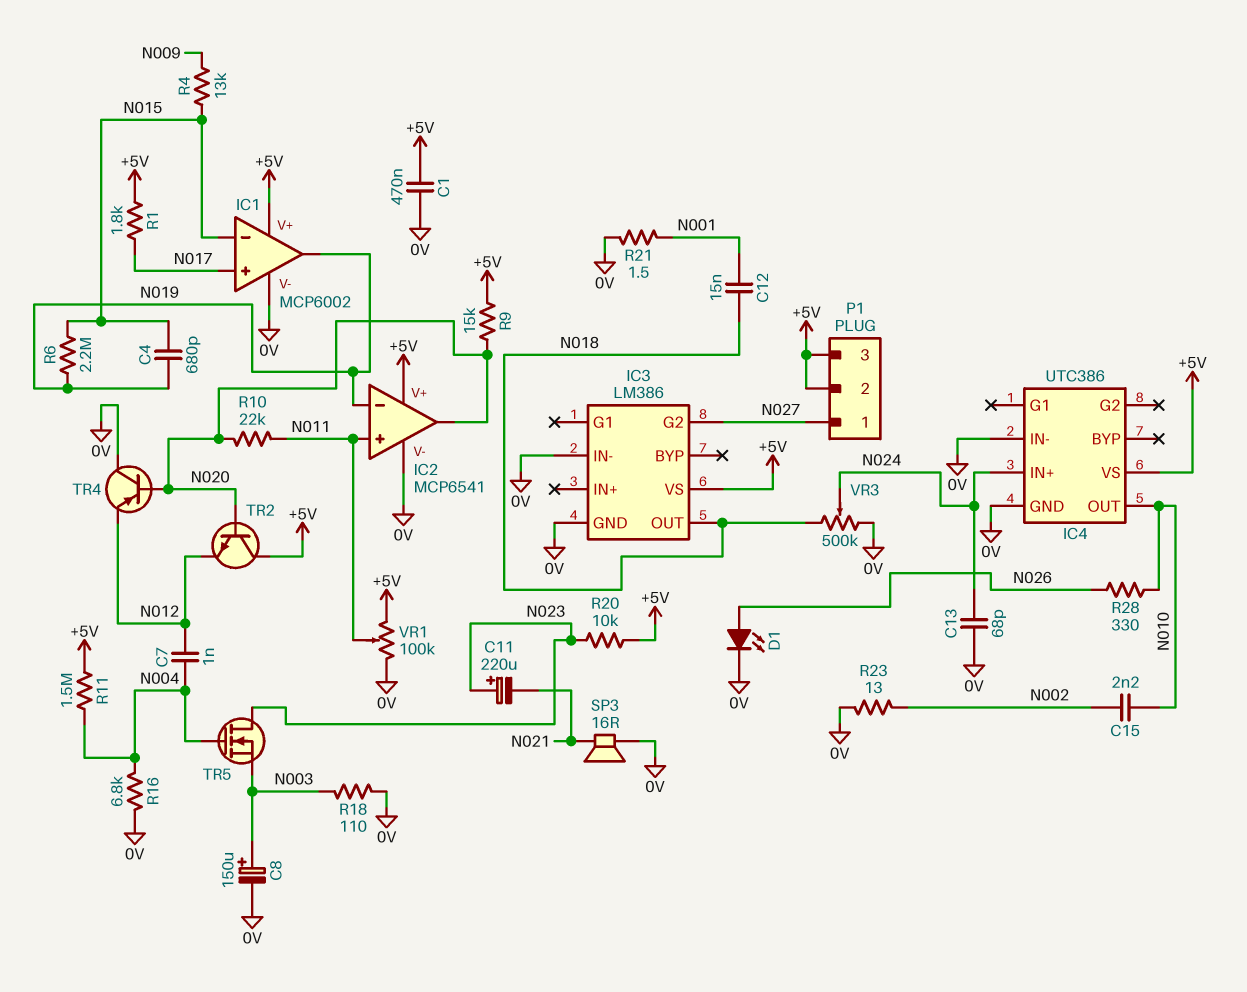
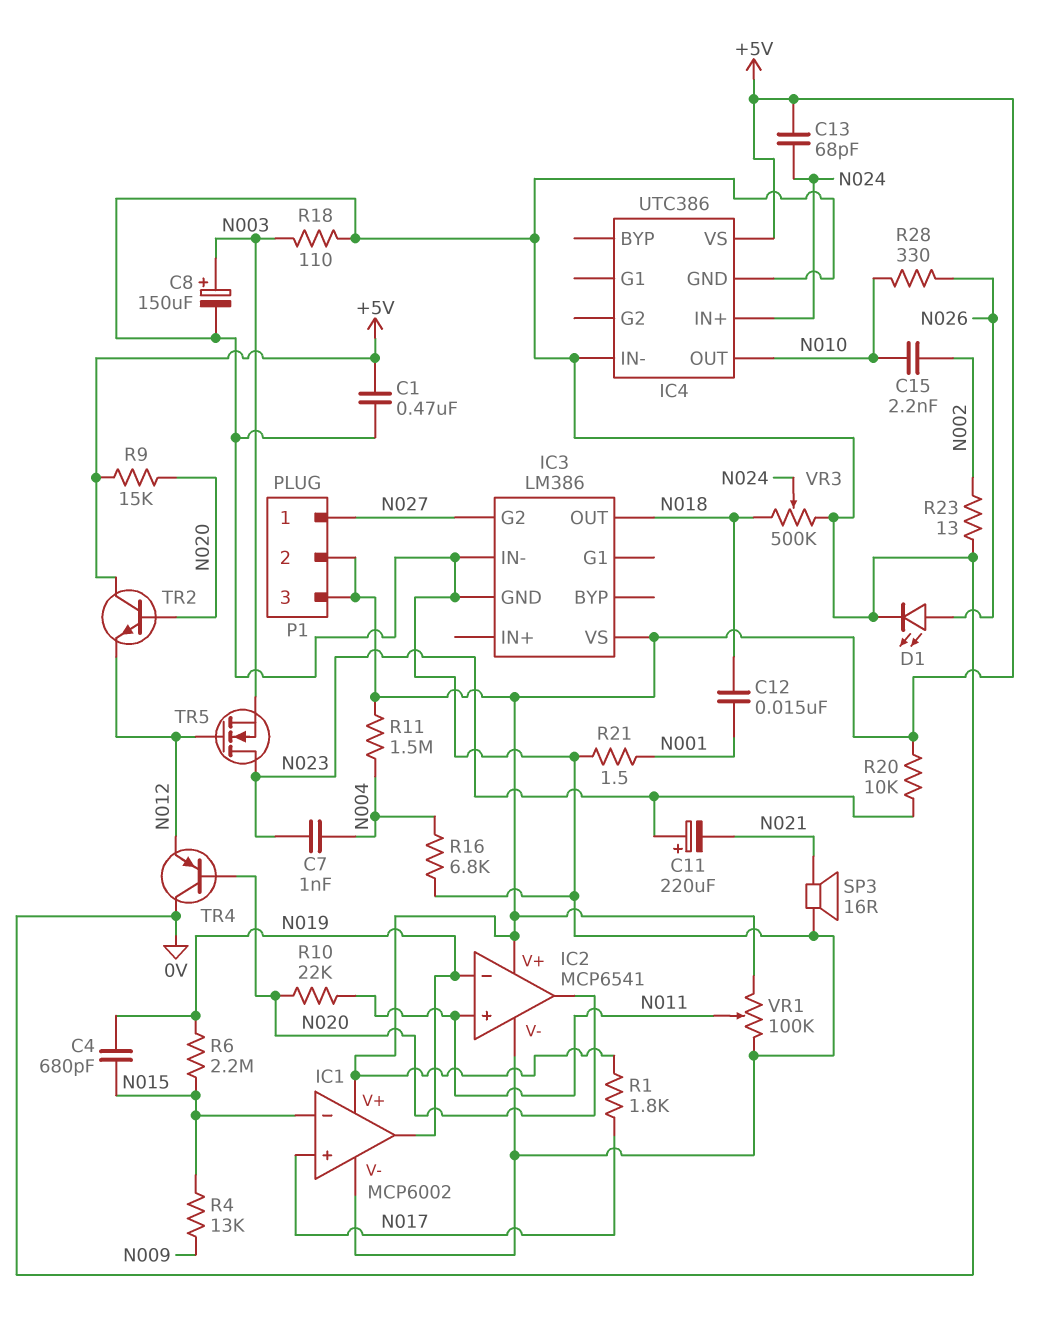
C7: 1nF (N004, N012) -> 1nF (N004, N023)
C13: 68pF (0V, N024) -> 68pF (+5V, N024)
TR5: NMOS (G N004, D N023, S N003) -> NMOS (G N012, D N023, S N003)

